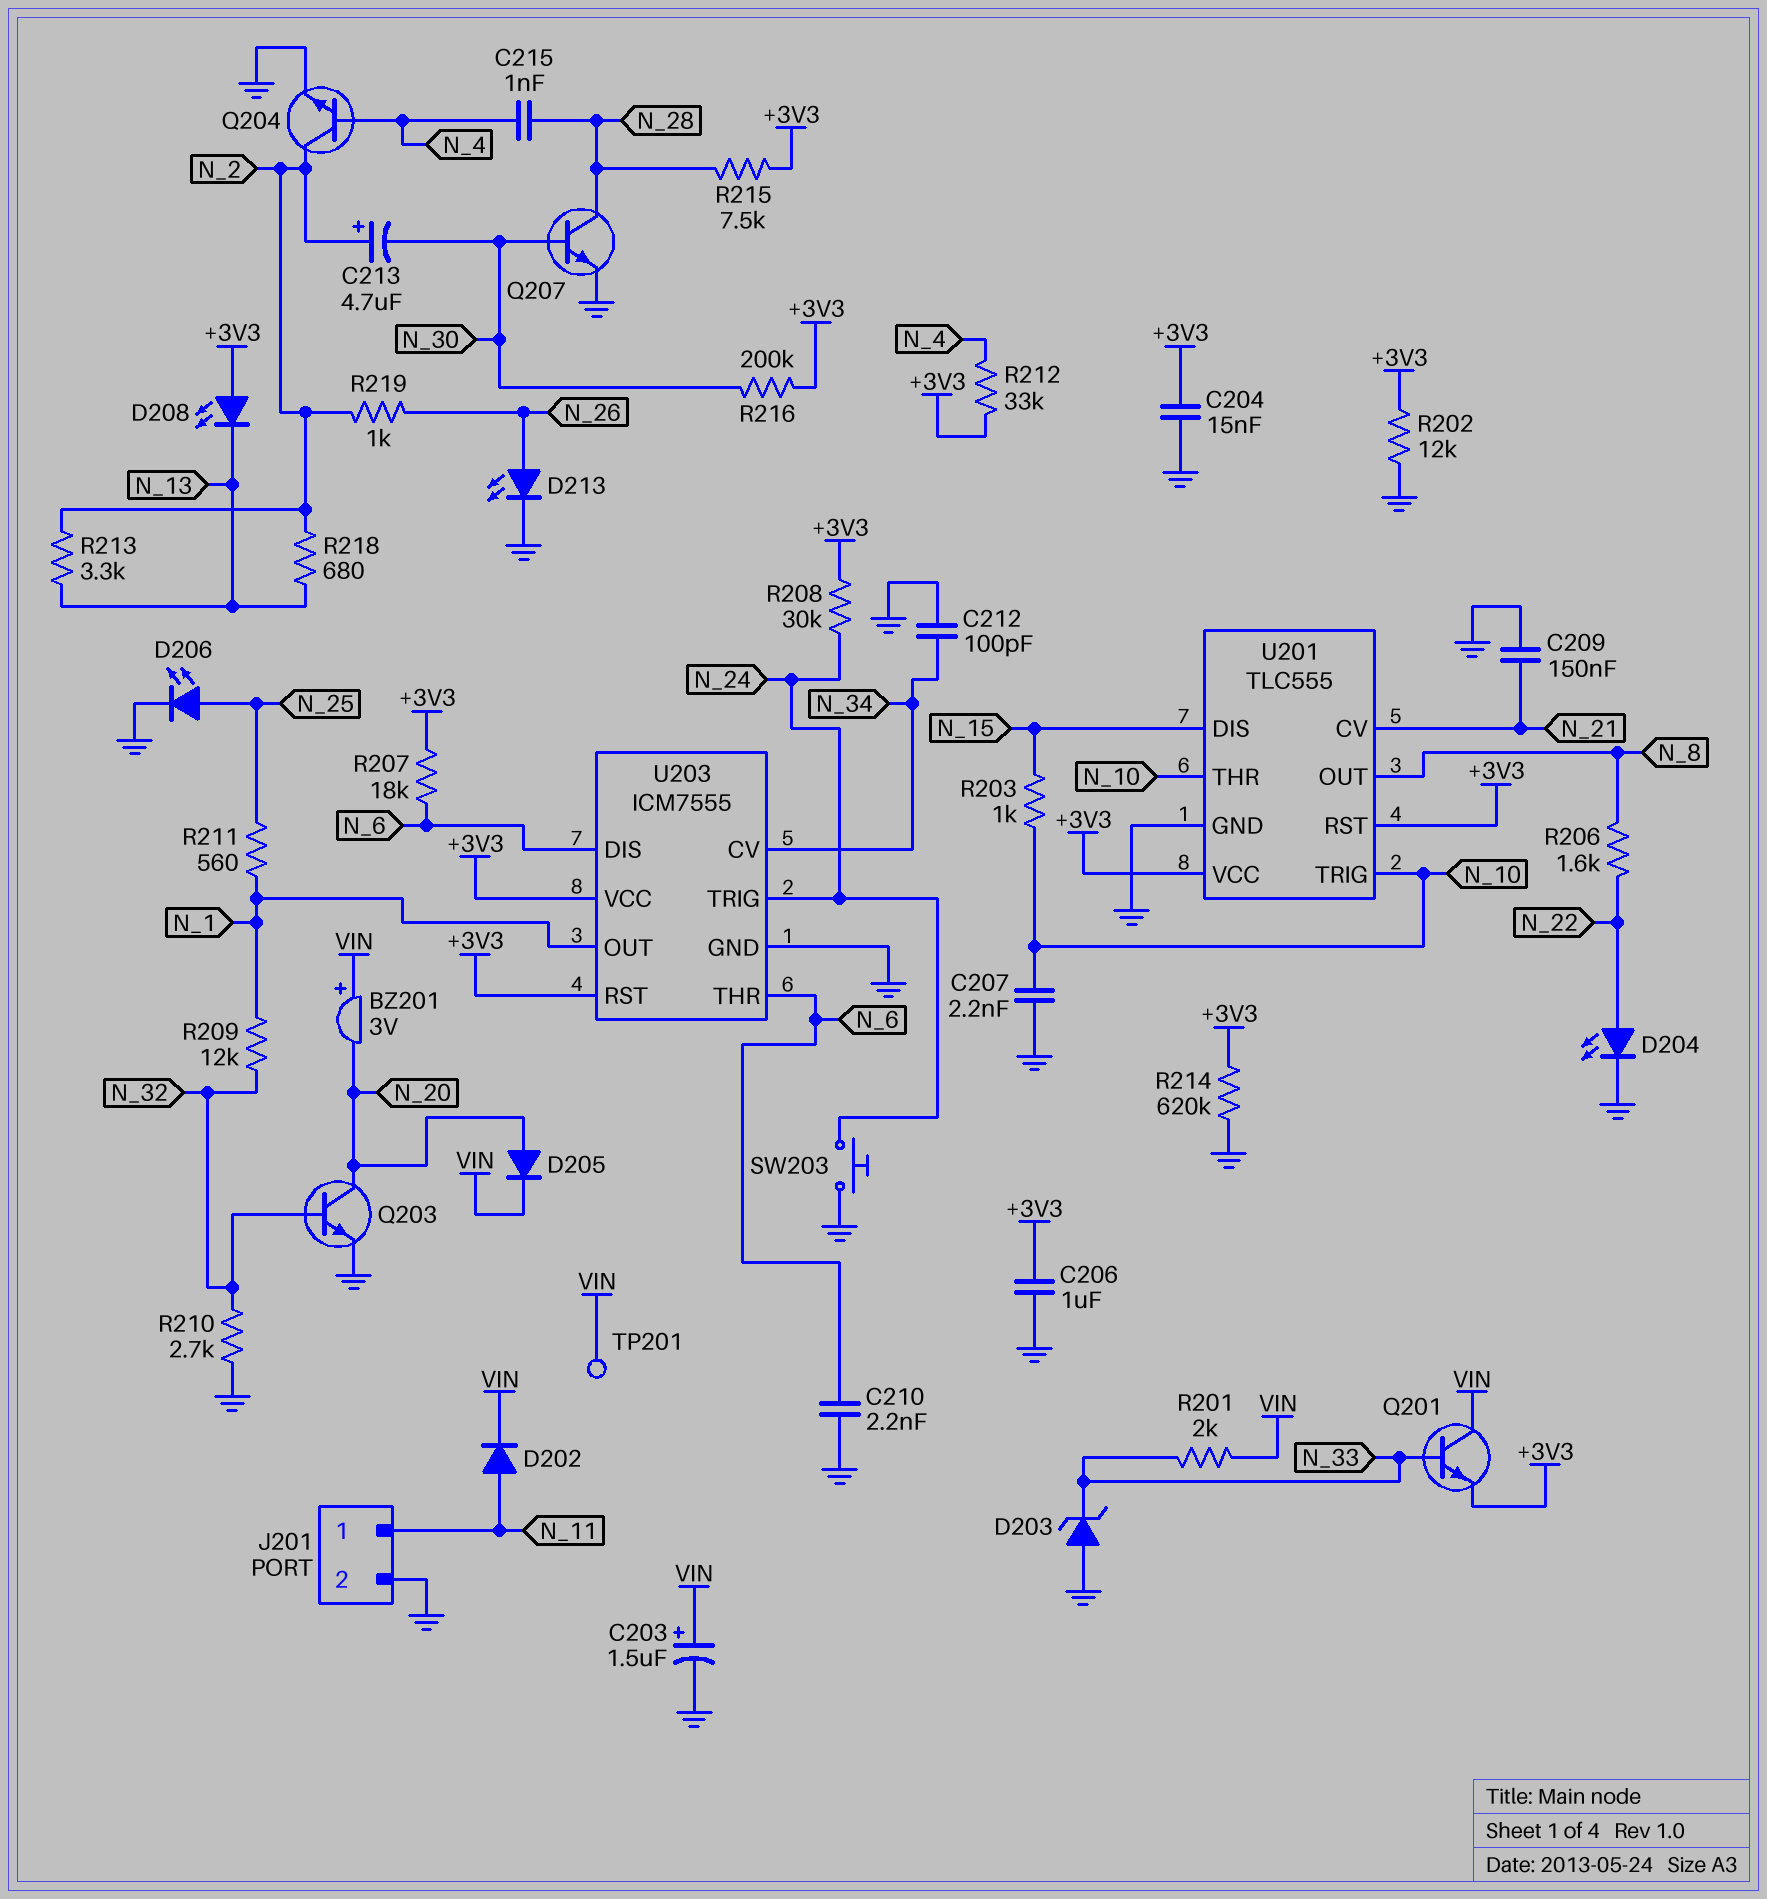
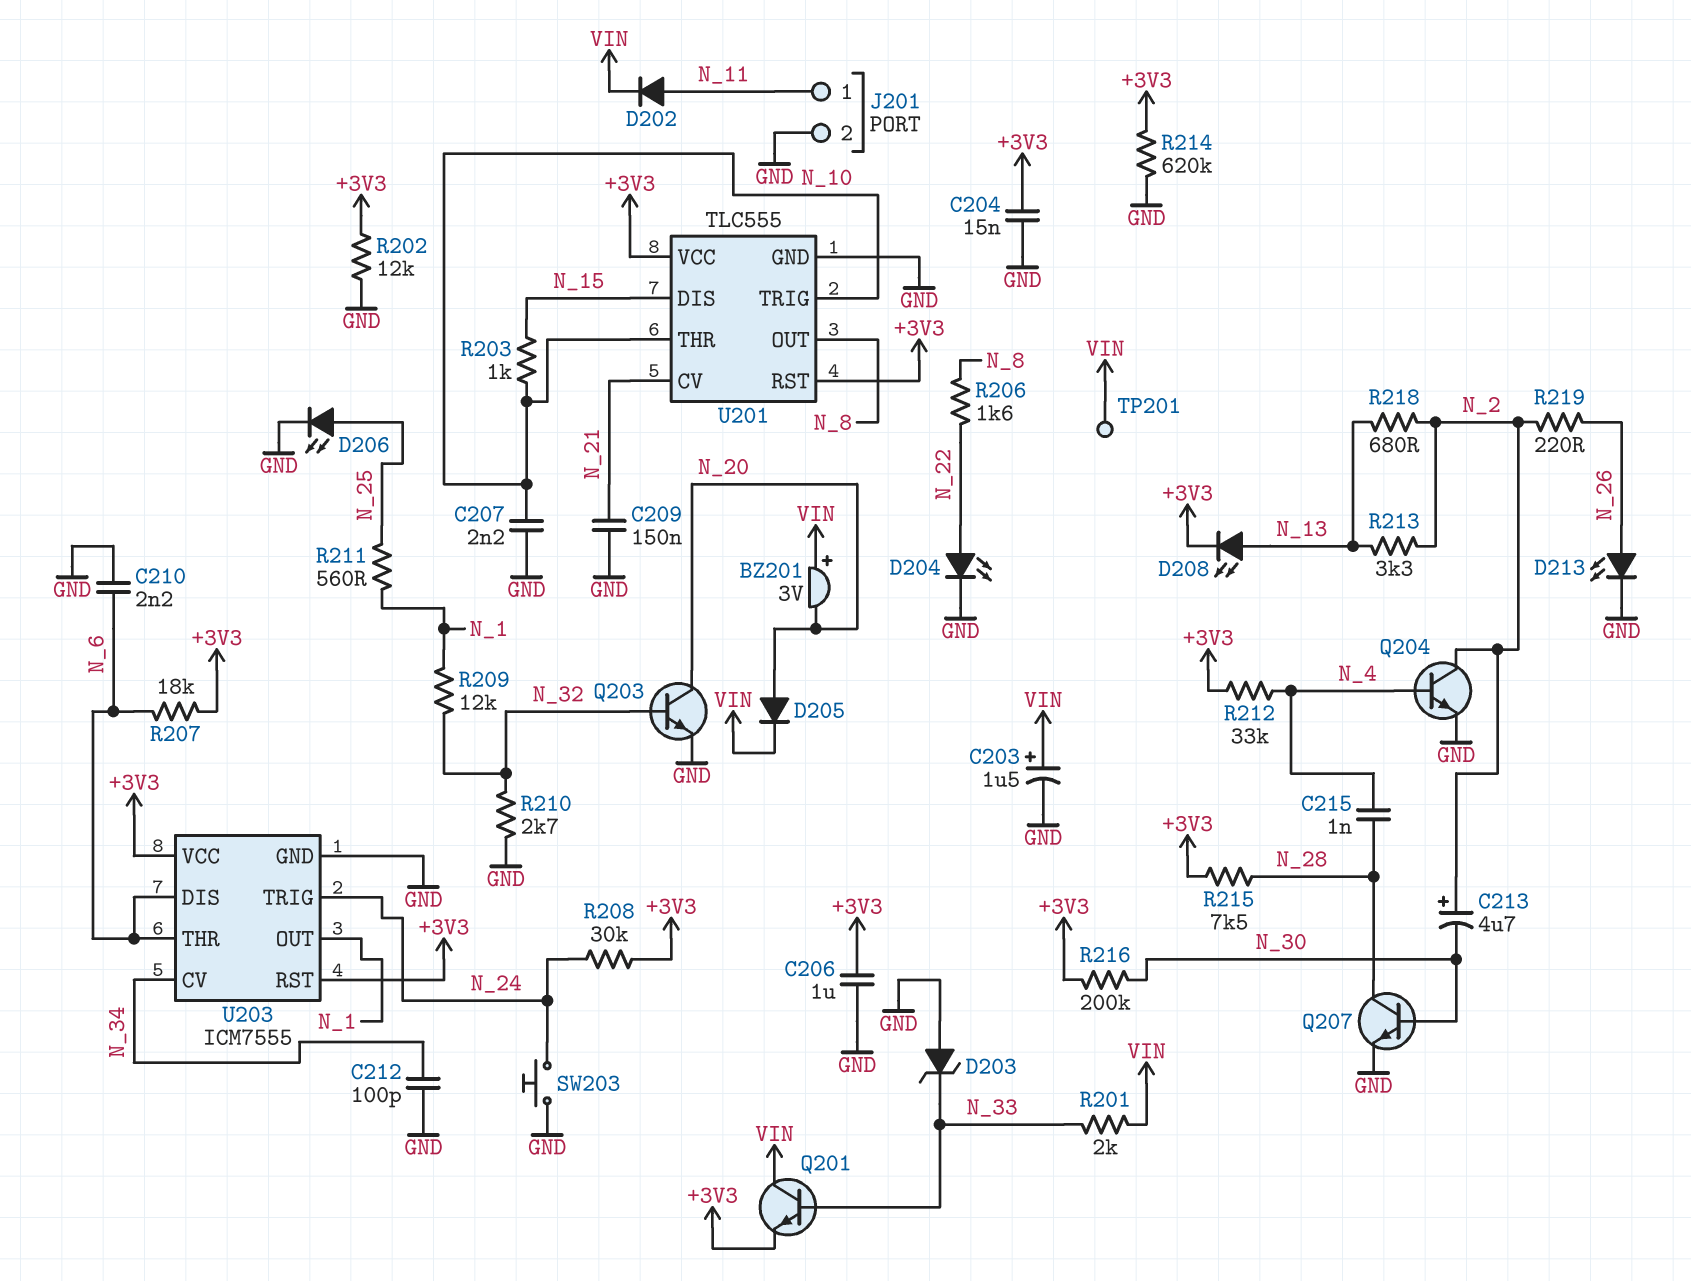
D208: LED (A +3V3, K N_13) -> LED (A N_13, K +3V3)
R219: 1k (N_2, N_26) -> 220 (N_2, N_26)

